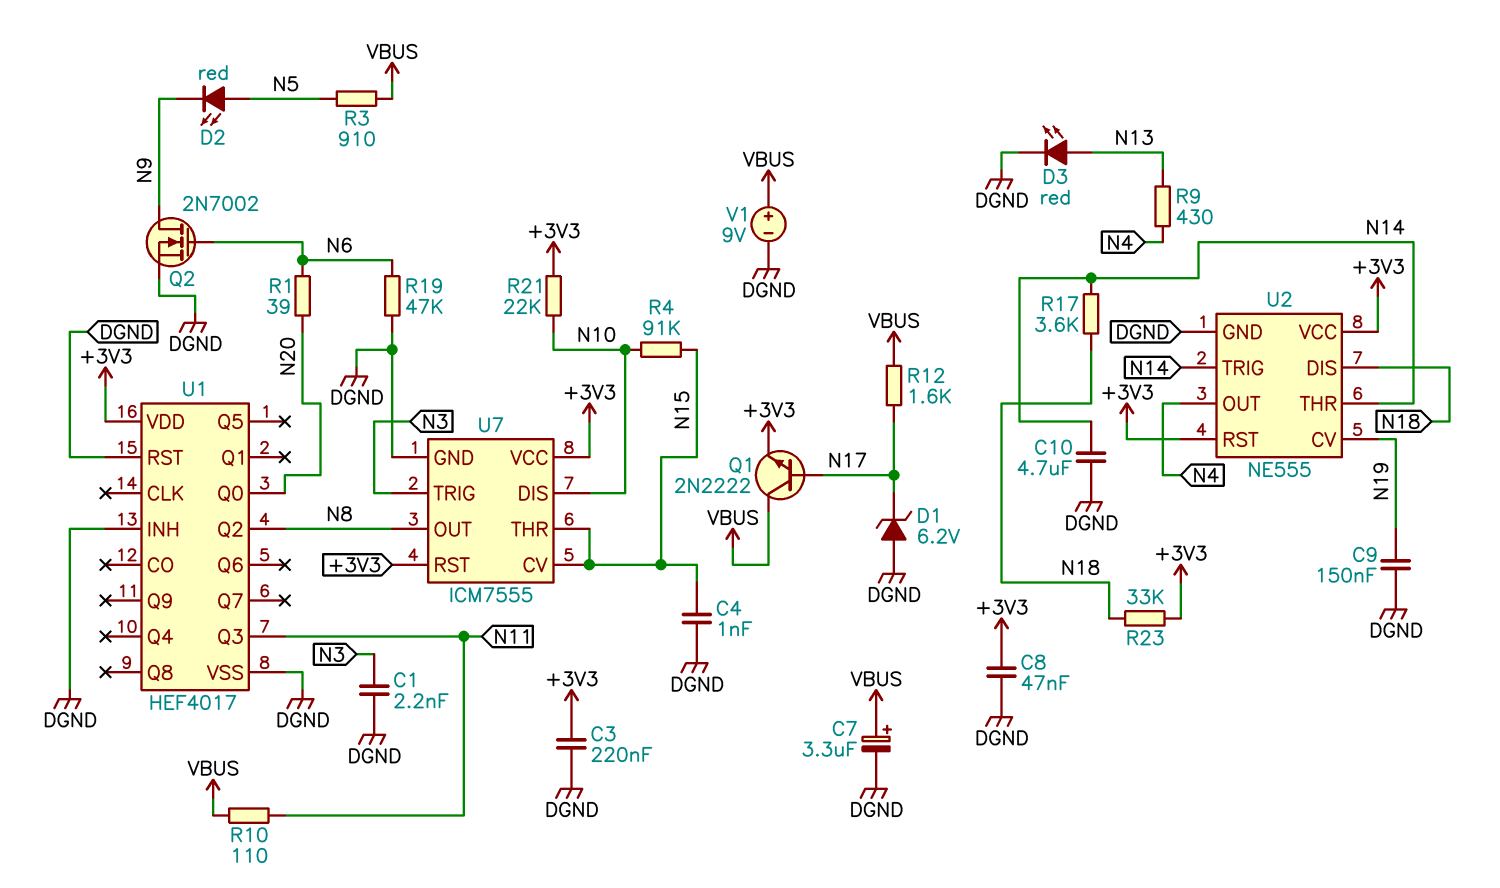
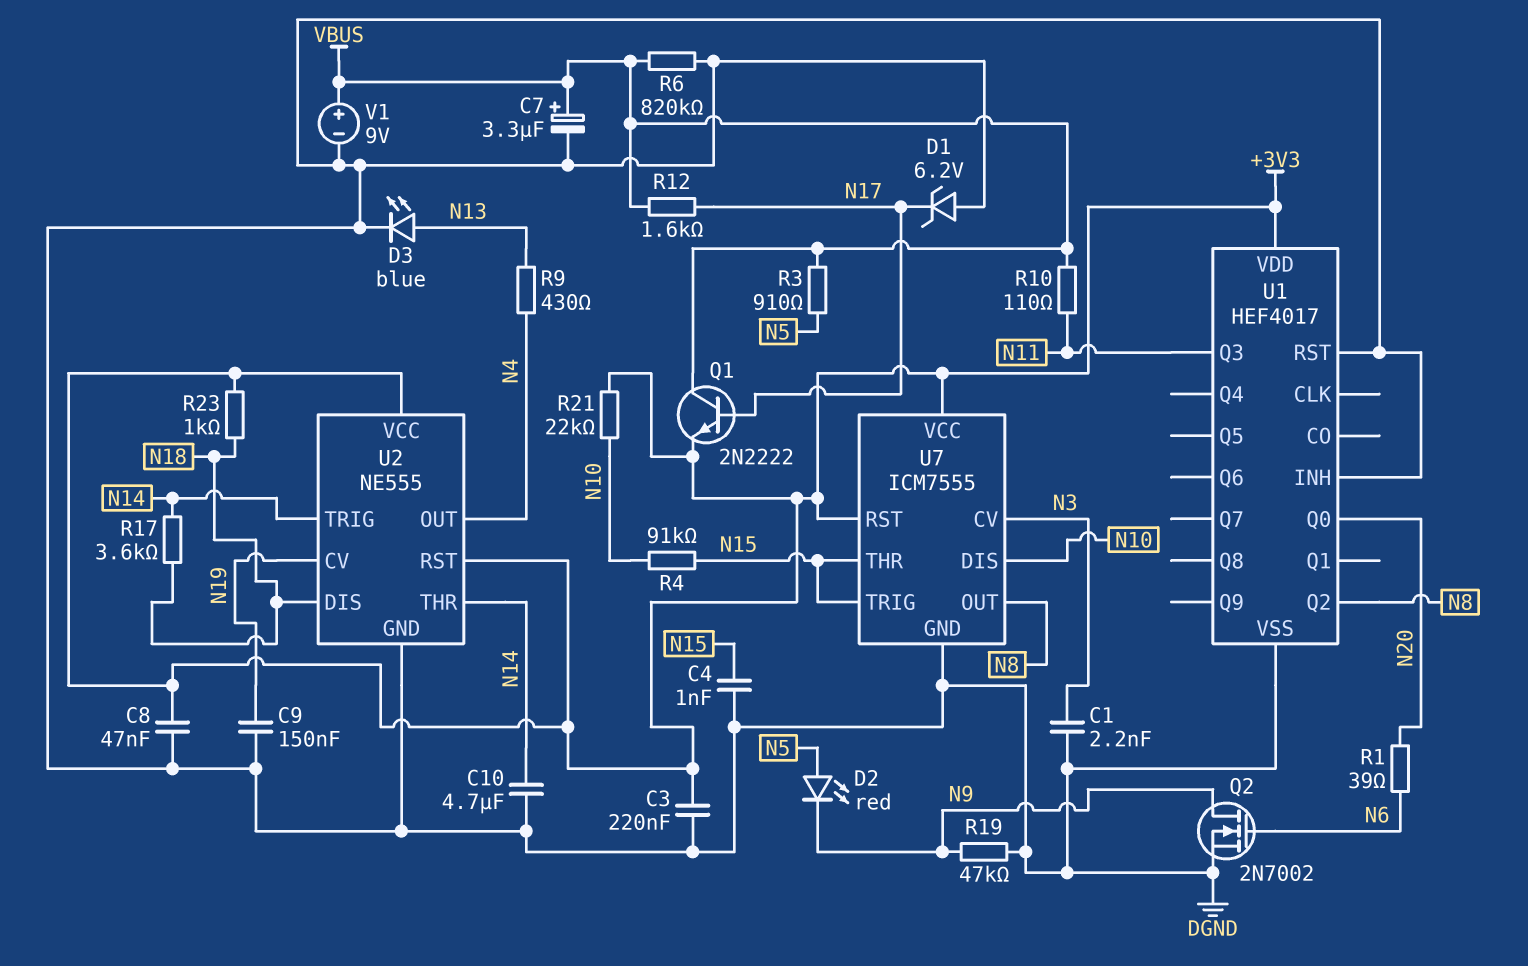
D3: LED red (A N13, K DGND) -> LED blue (A N13, K DGND)
R6: none -> 820k (DGND, VBUS)
R19: 47k (DGND, N6) -> 47k (DGND, N9)
R23: 33k (+3V3, N18) -> 1k (+3V3, N18)
U7 pin CV: N15 -> N3
U7 pin TRIG: N3 -> N15

